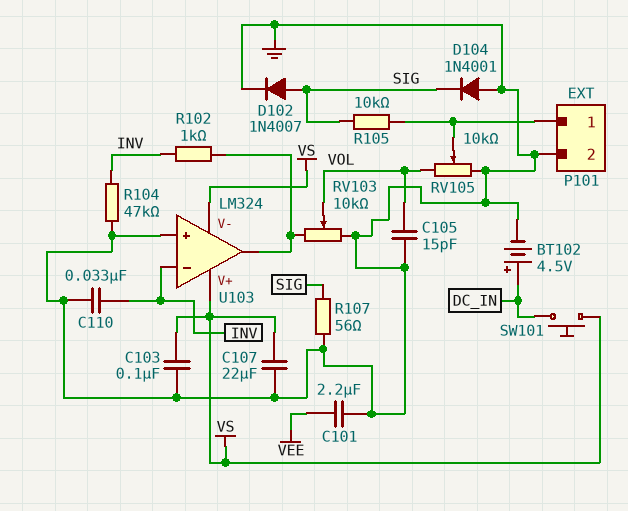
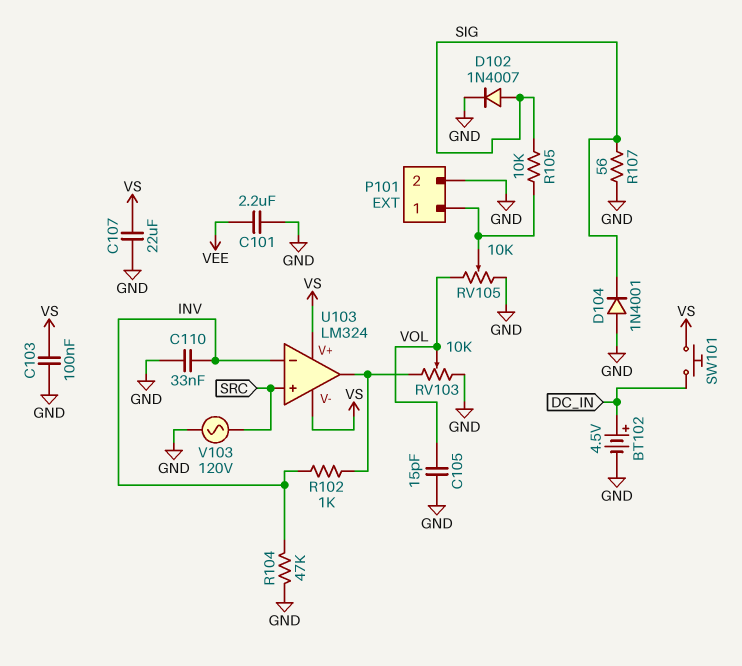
U103 pin in+: GND -> SRC
V103: none -> AC 120V (GND, SRC)

